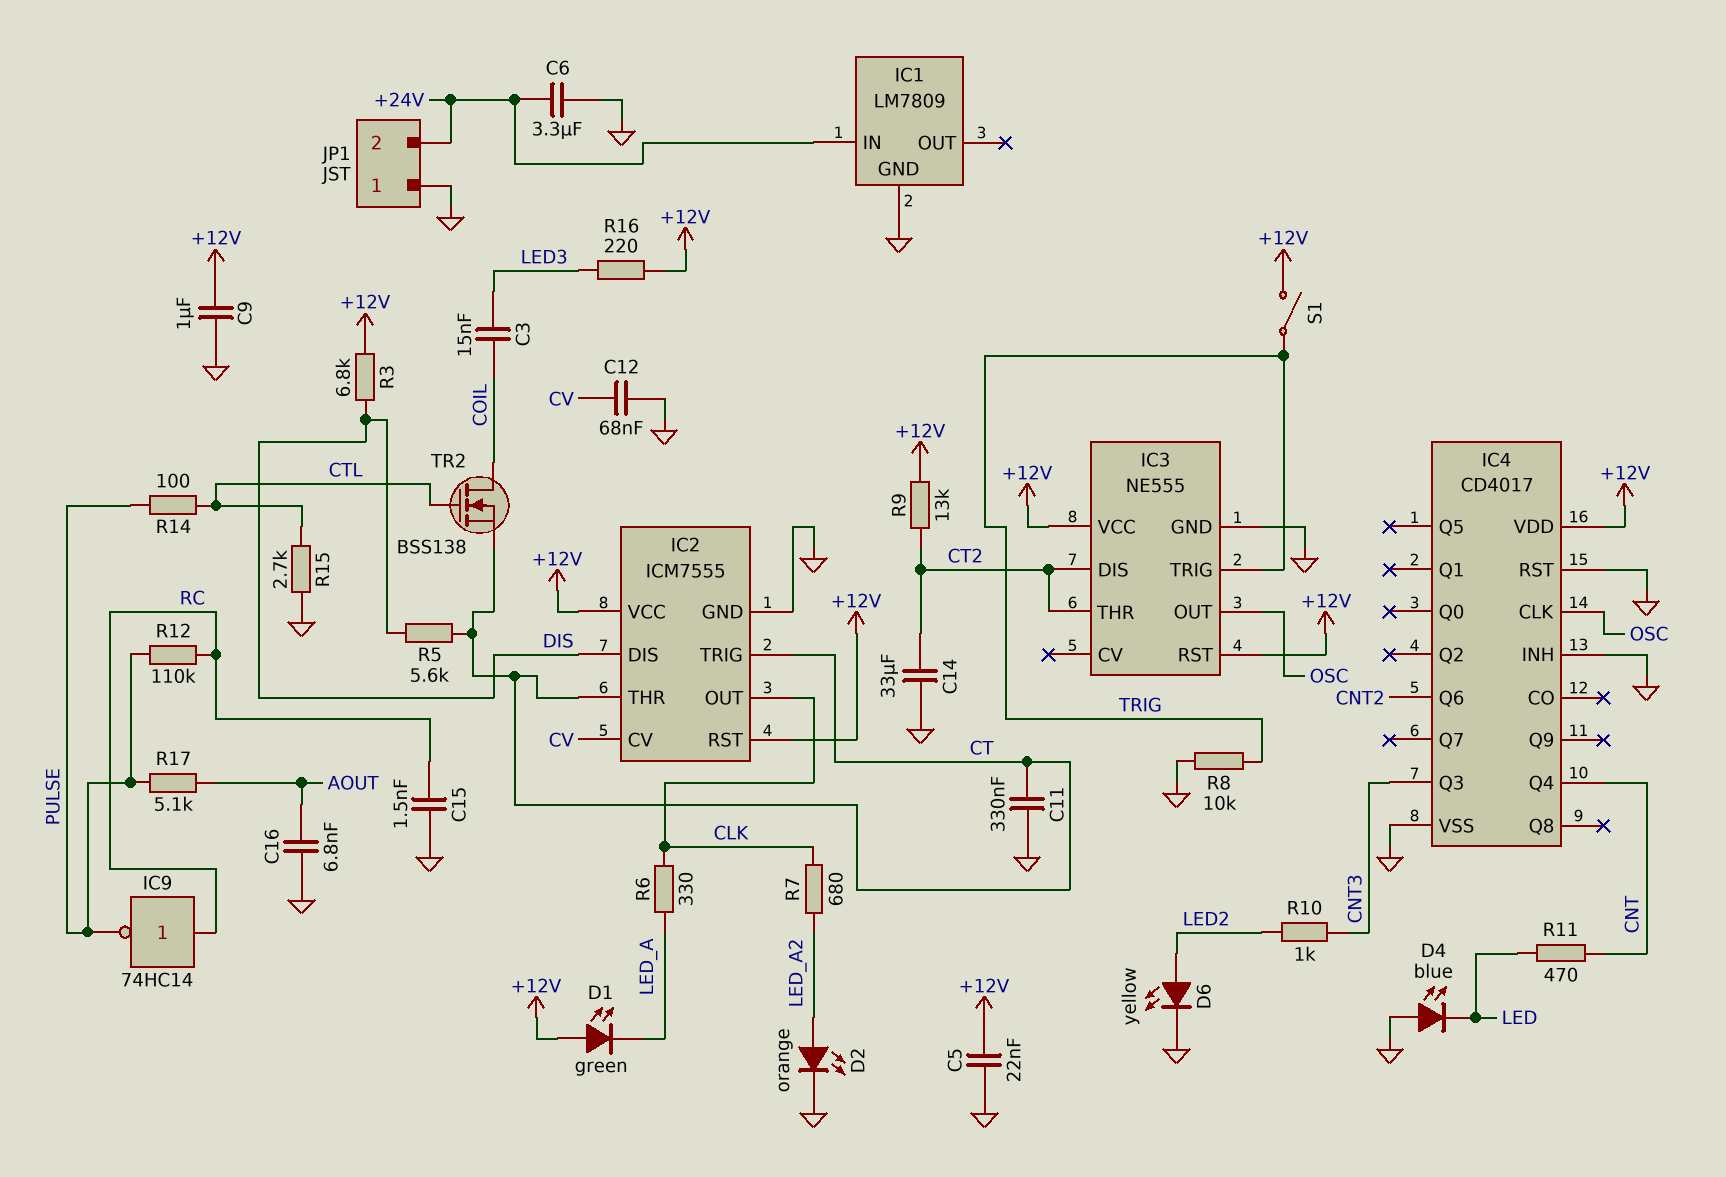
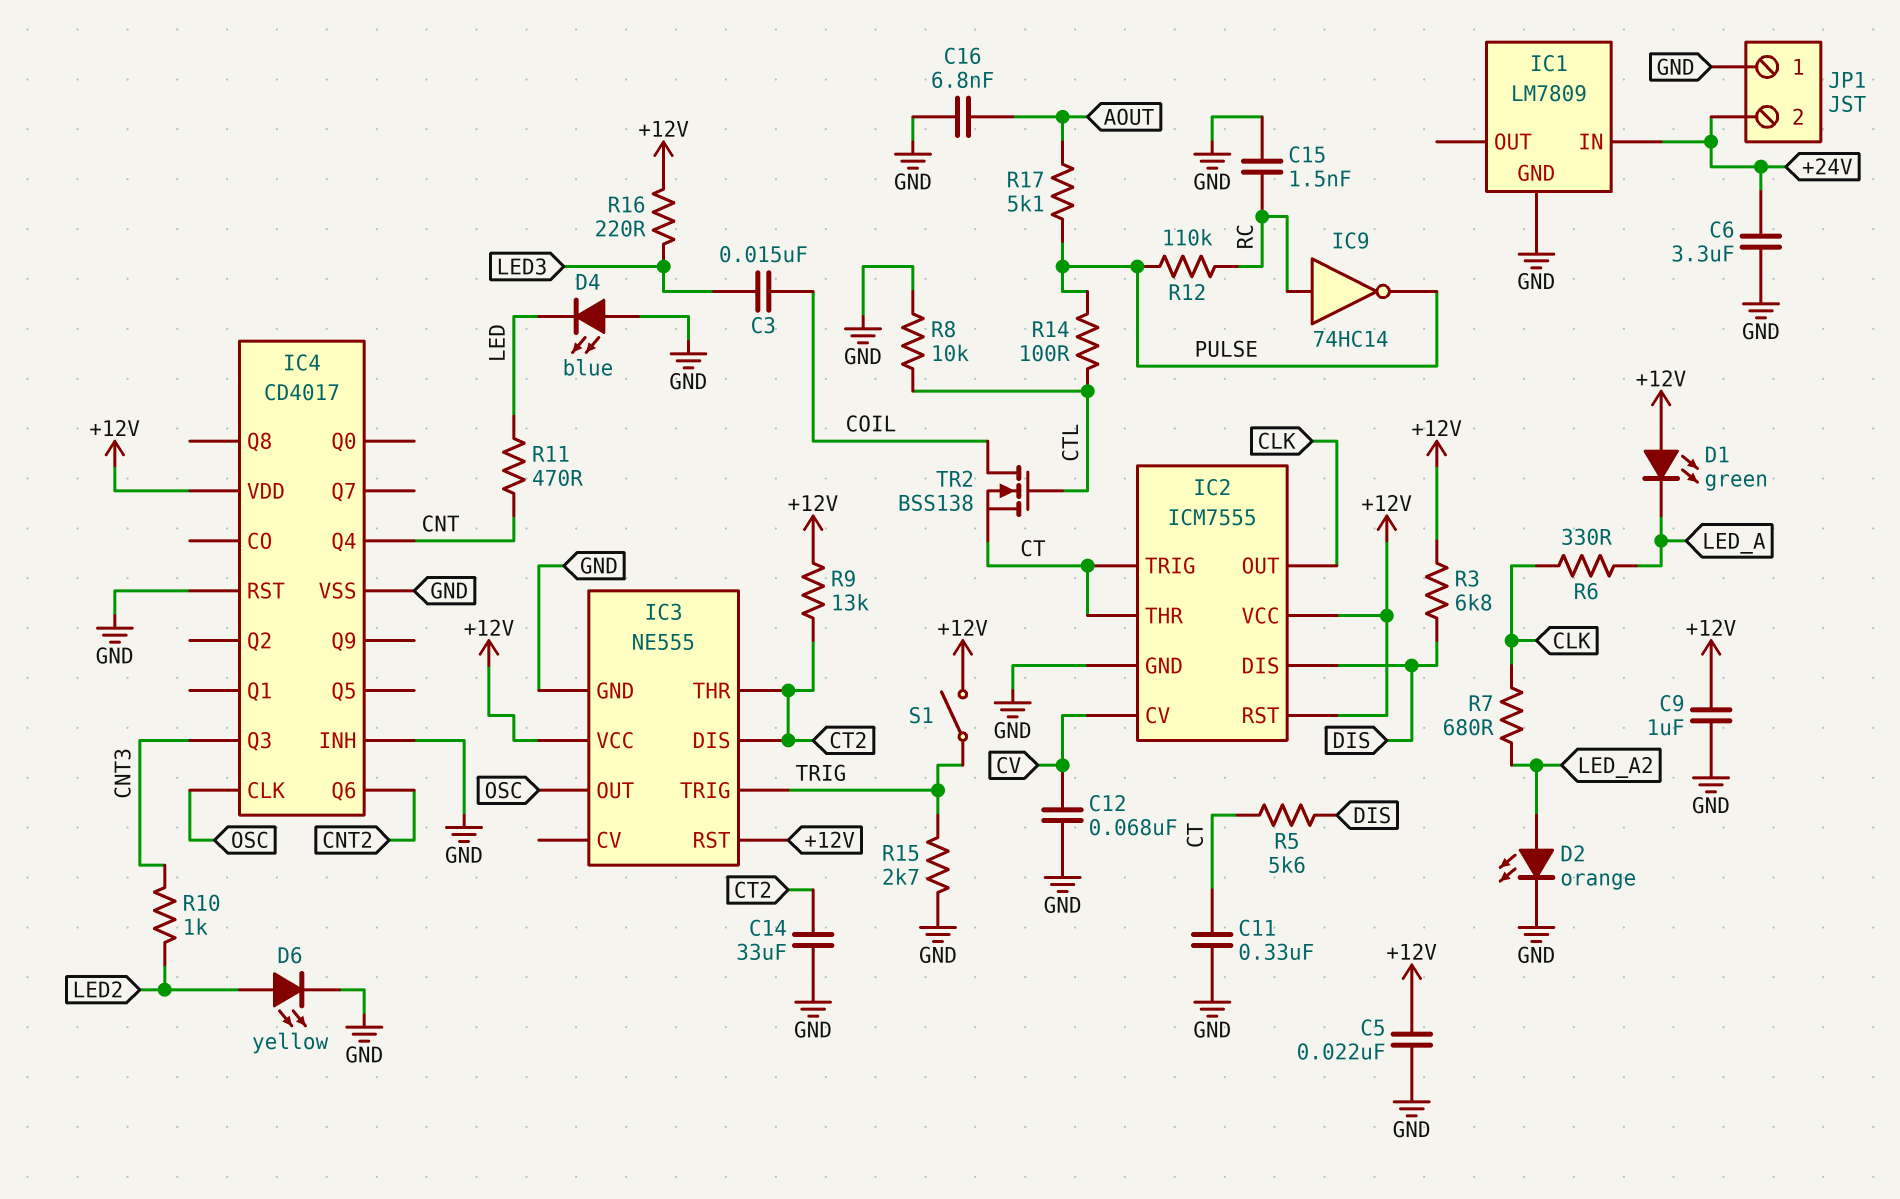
R8: 10k (GND, TRIG) -> 10k (CTL, GND)
R15: 2.7k (CTL, GND) -> 2.7k (GND, TRIG)

